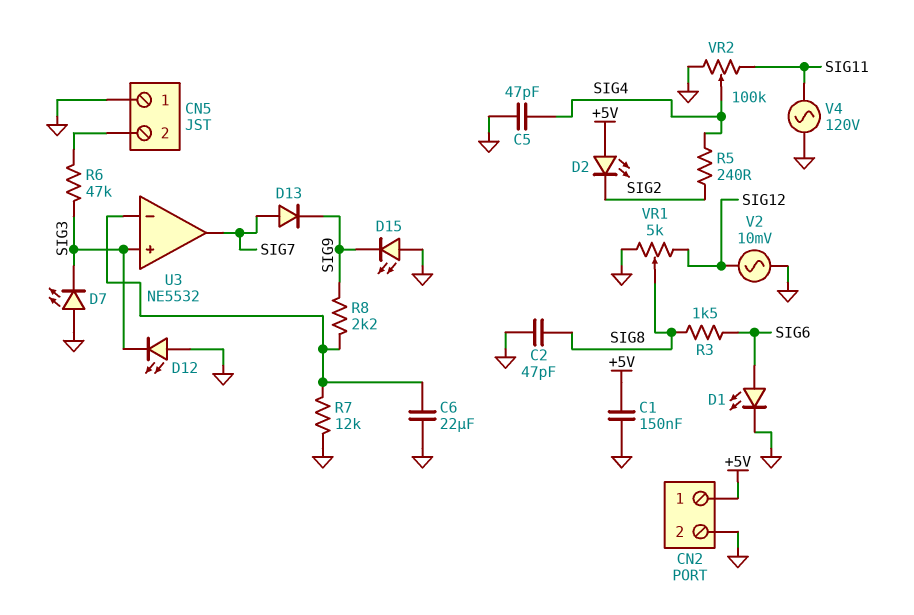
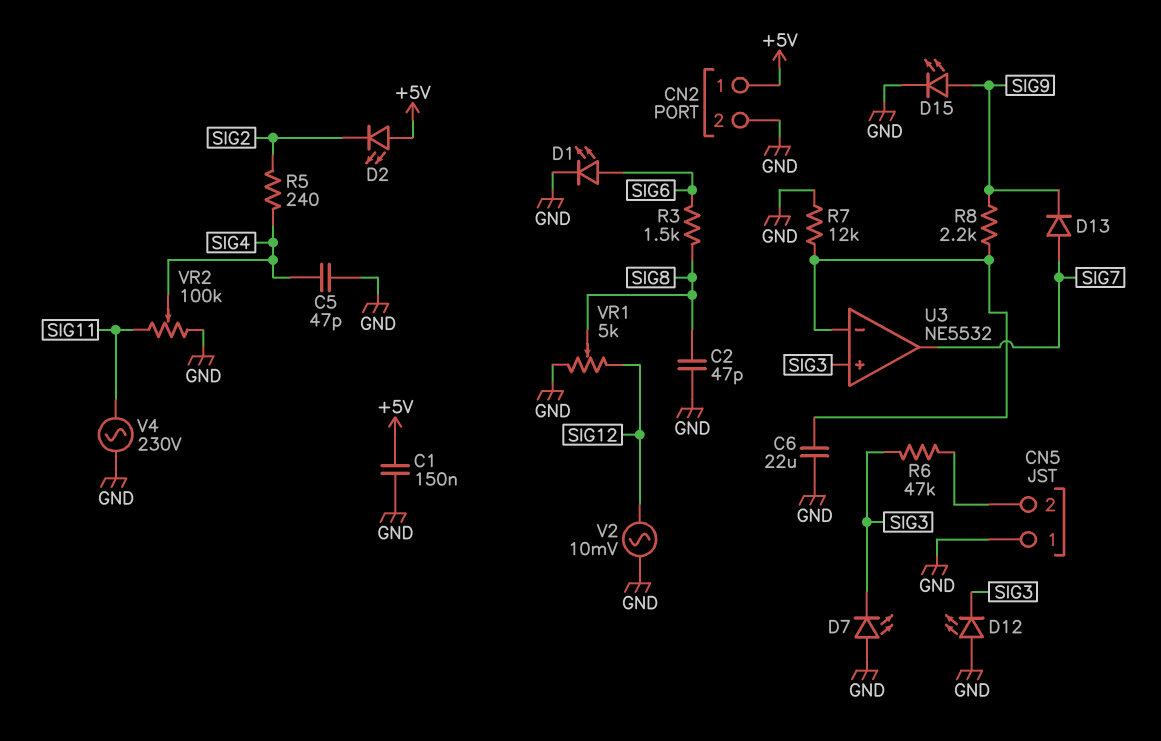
D15: LED (A GND, K SIG9) -> LED (A SIG9, K GND)
V4: AC 120V (GND, SIG11) -> AC 230V (GND, SIG11)

